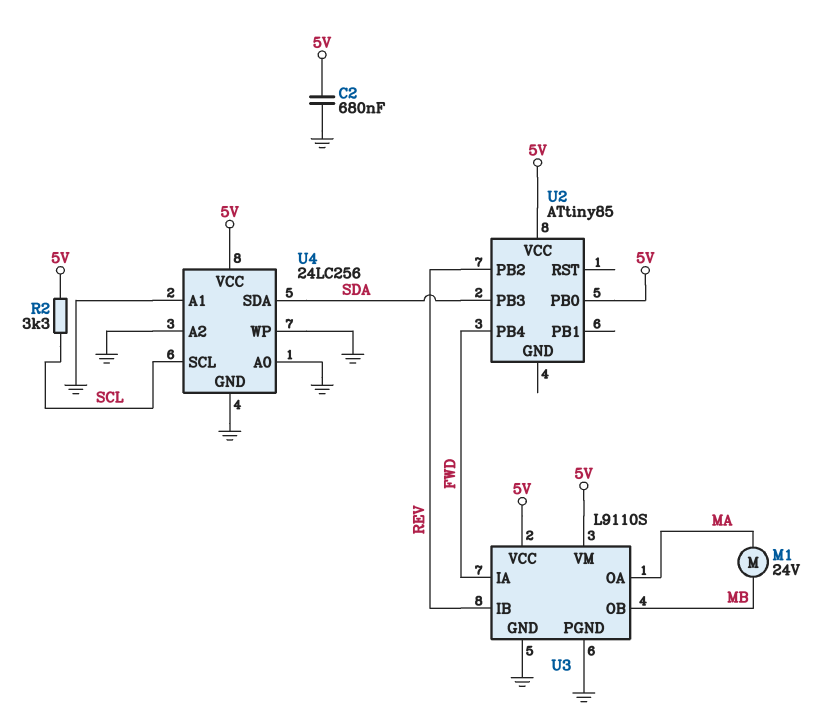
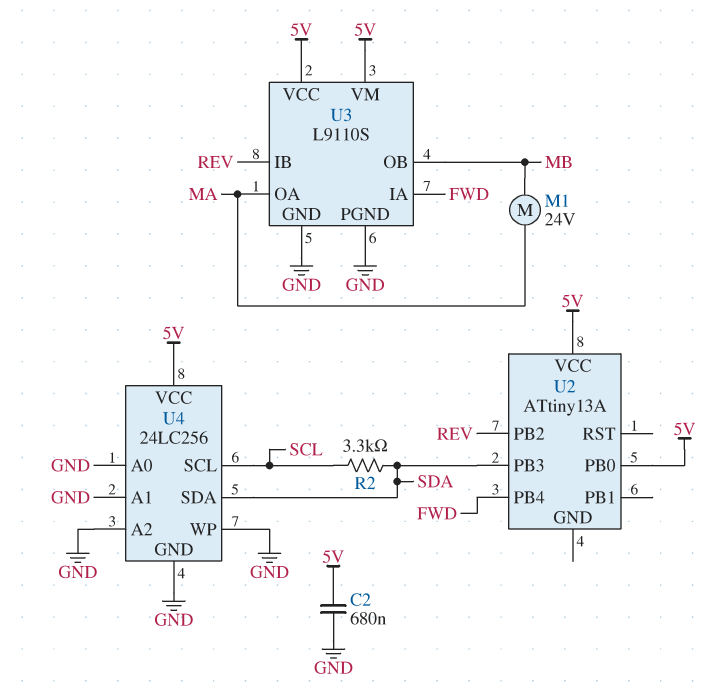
R2: 3.3k (5V, SCL) -> 3.3k (SCL, SDA)
U2: ATtiny85 -> ATtiny13A

